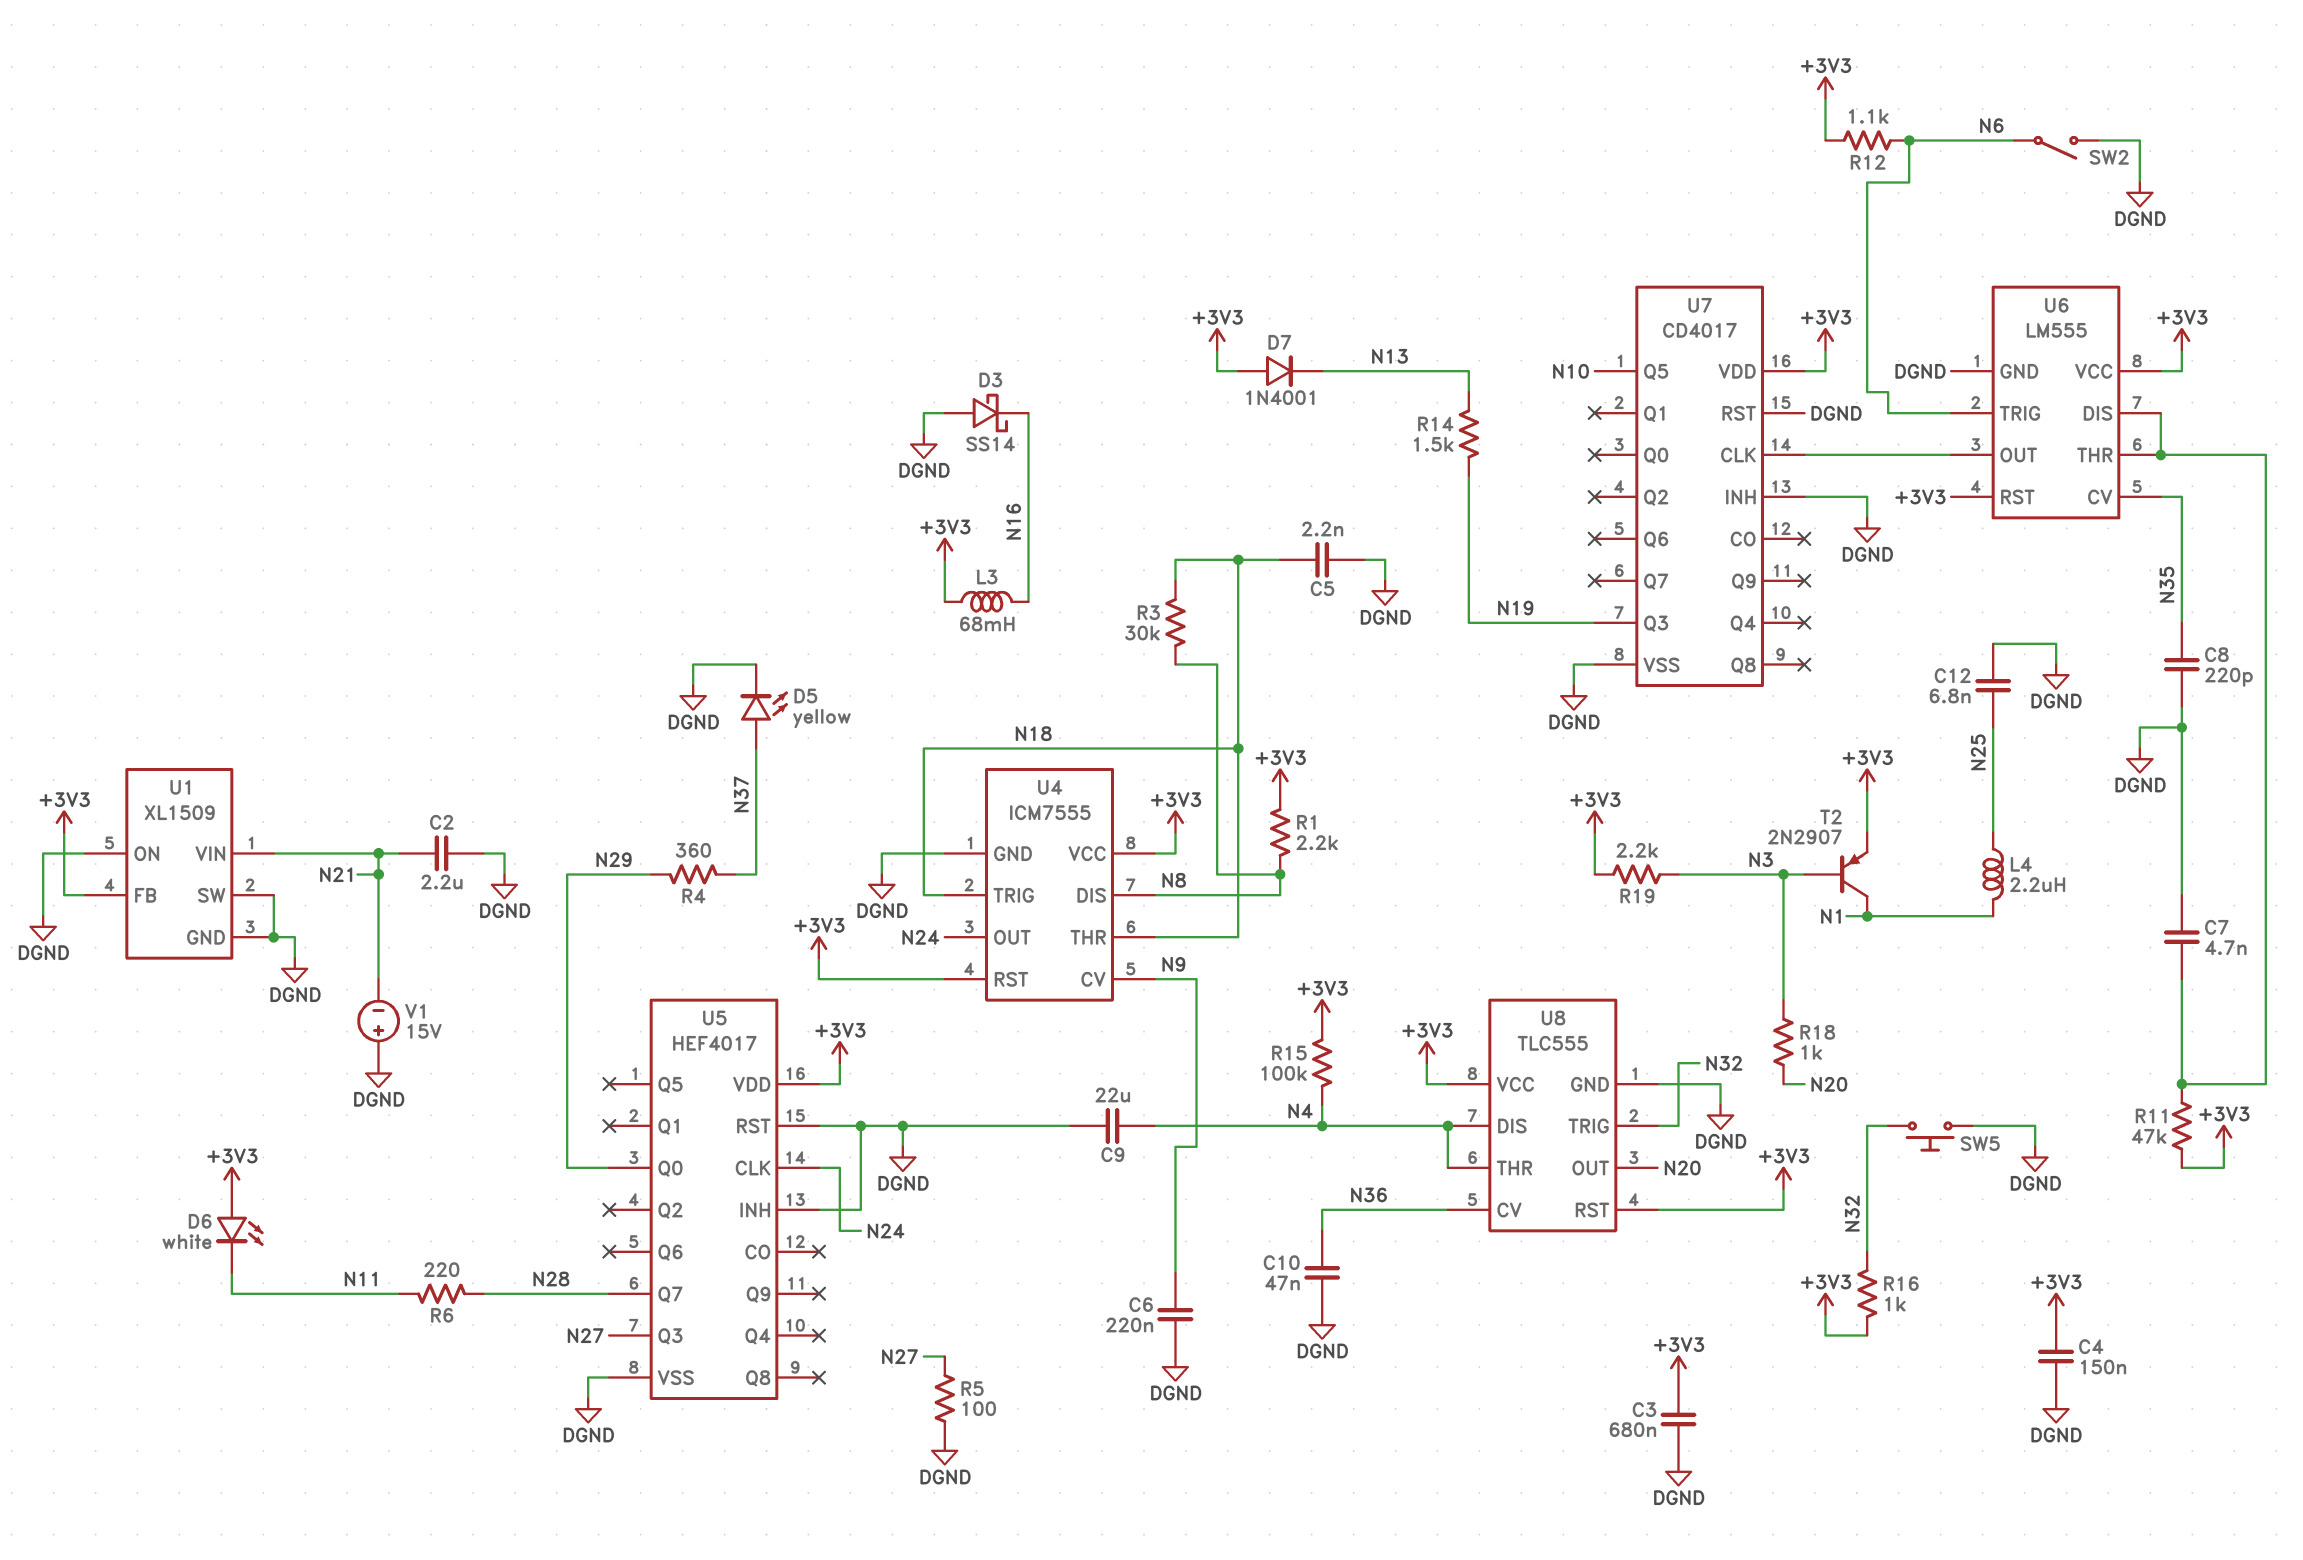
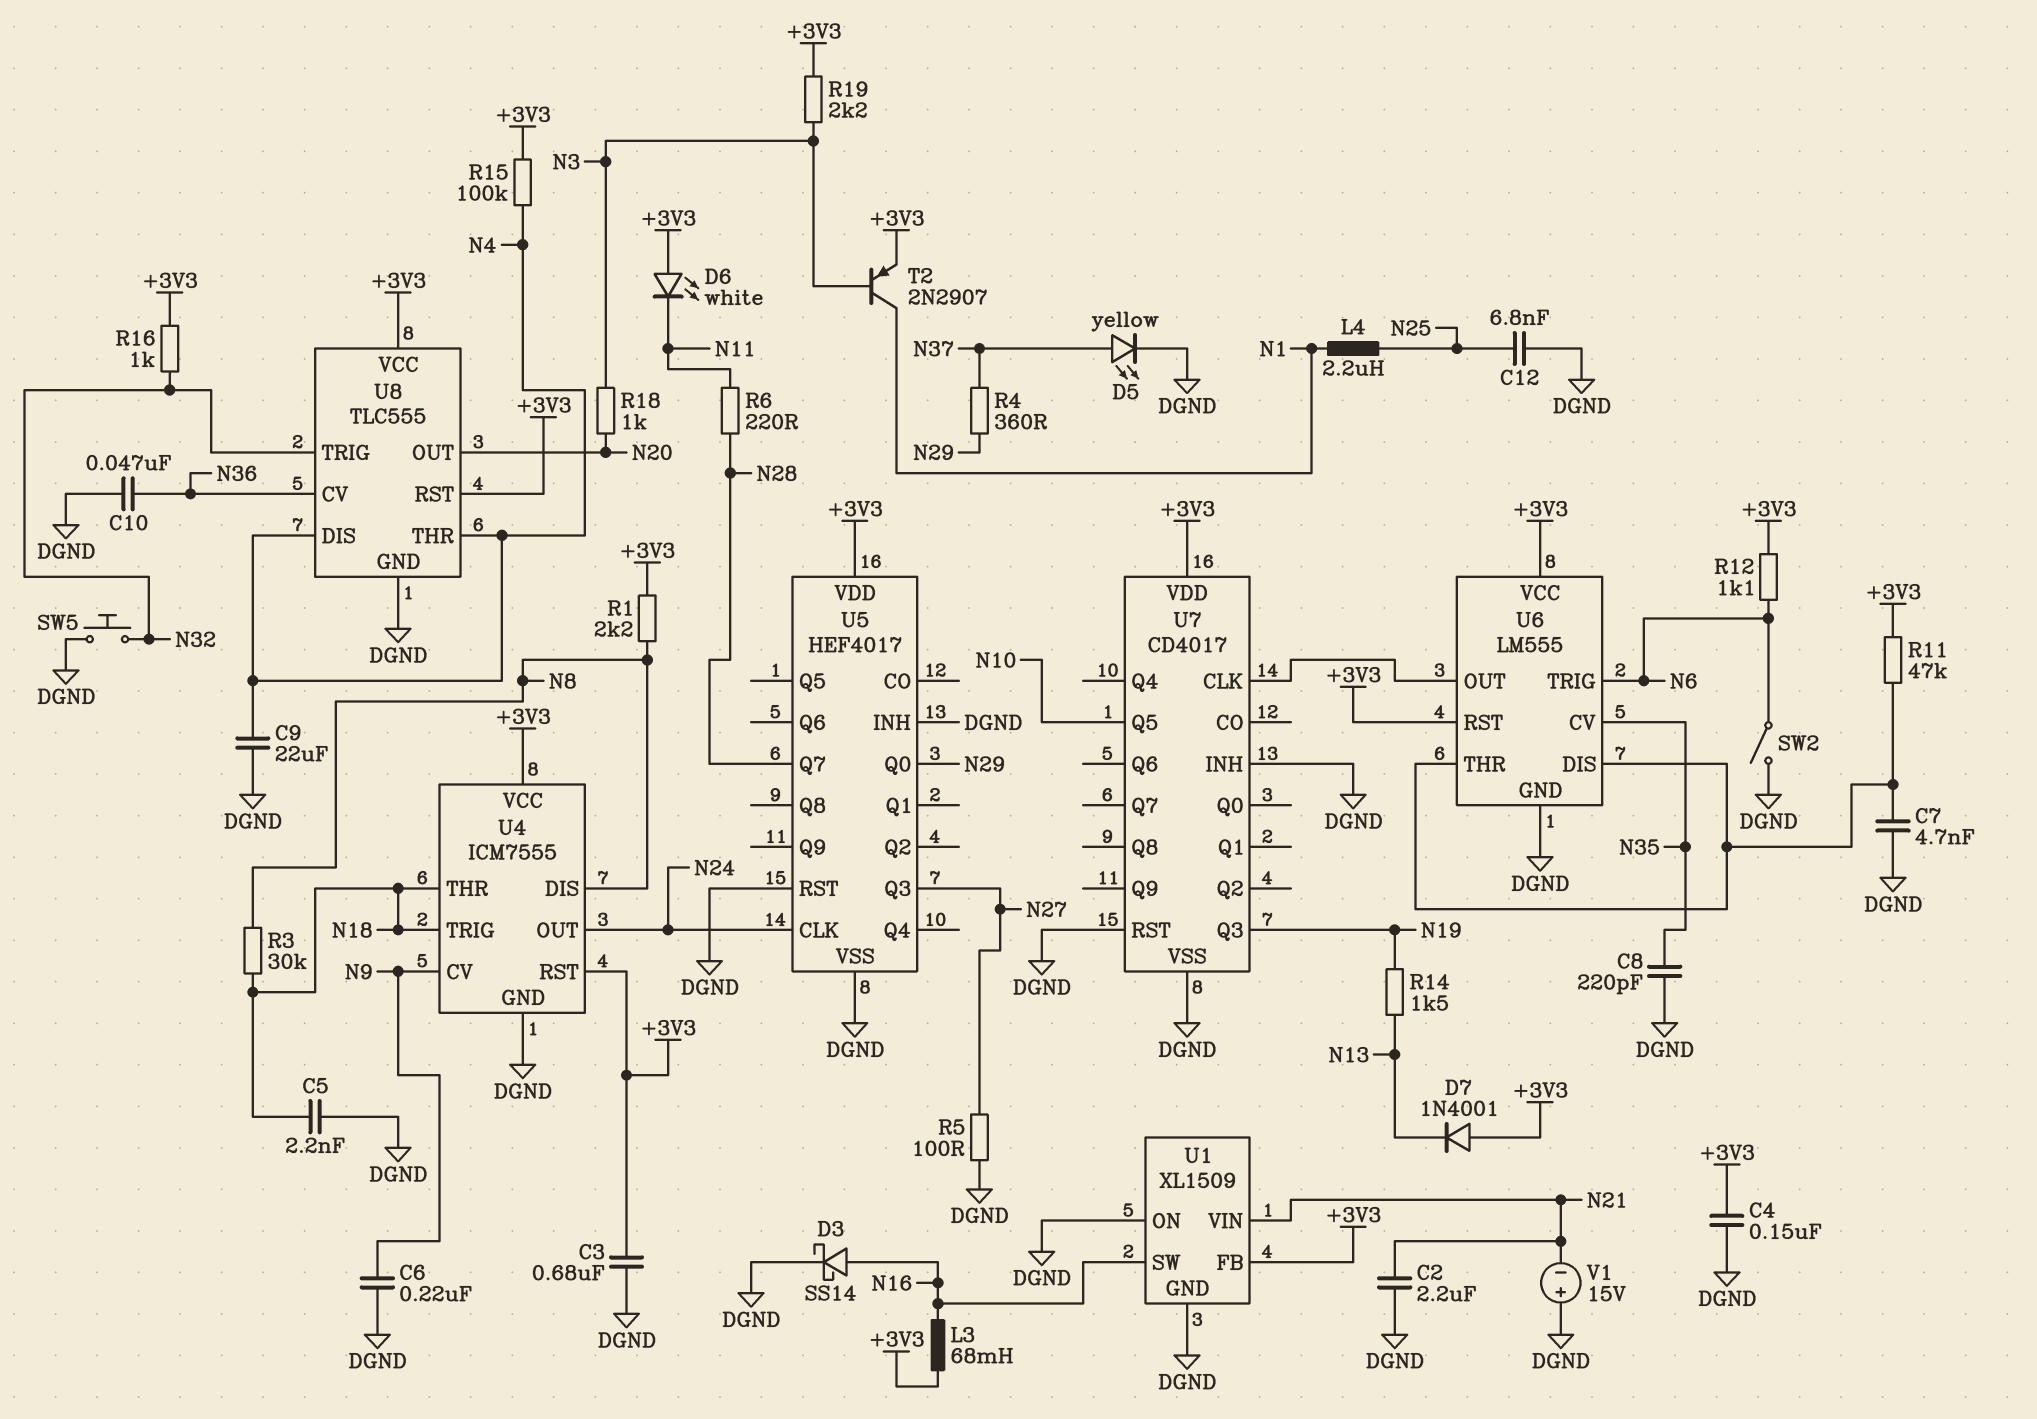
D3: schottky SS14 (A DGND, K N16) -> schottky SS14 (A N16, K DGND)
U1 pin SW: DGND -> N16

